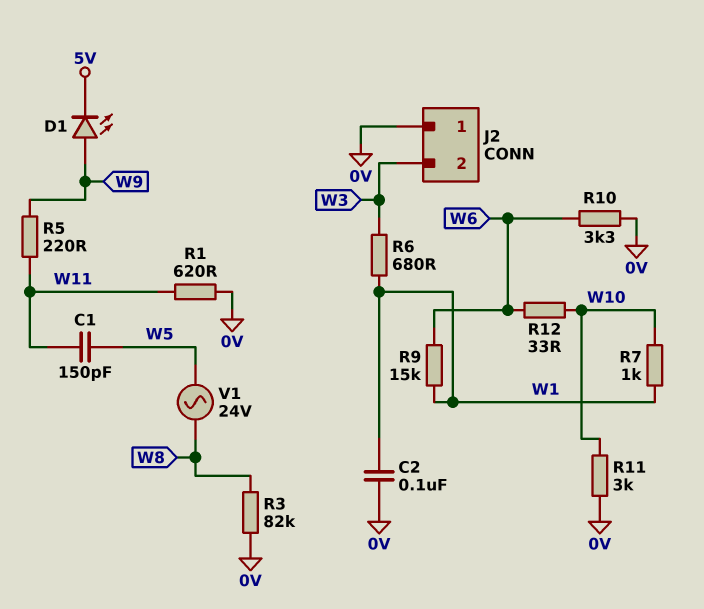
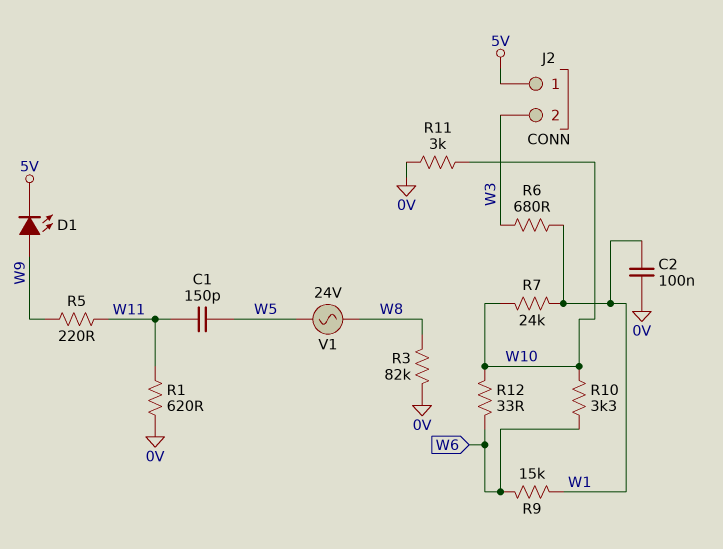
J2 pin 1: 0V -> 5V
R7: 1k (W1, W10) -> 24k (W1, W10)
R10: 3.3k (0V, W6) -> 3.3k (W6, W10)

